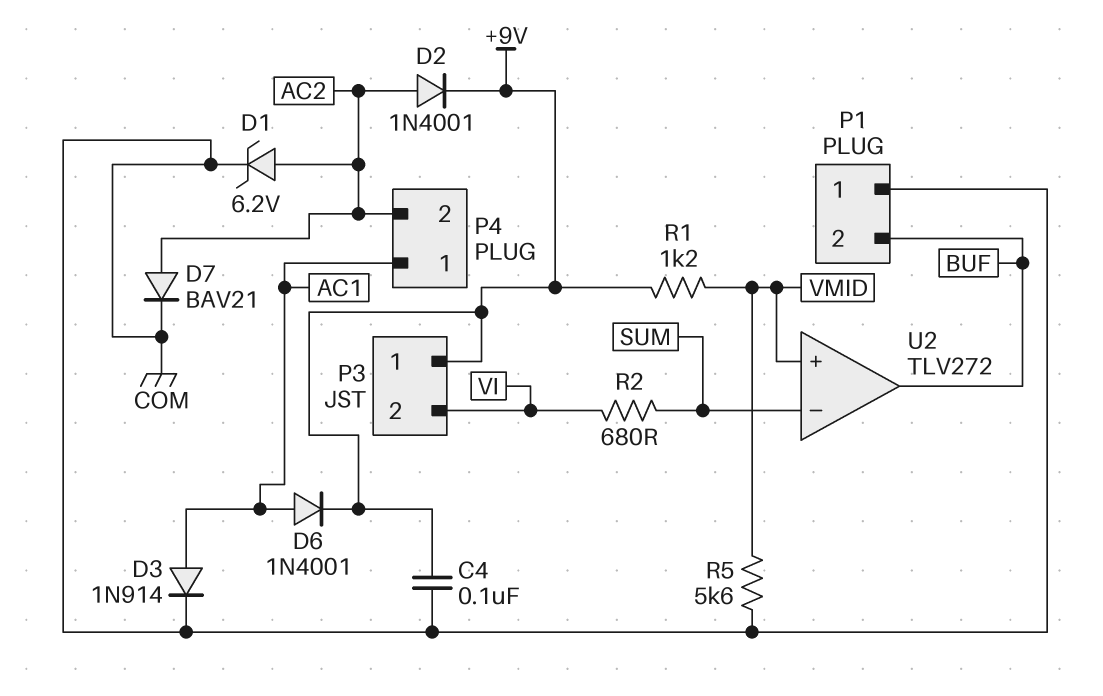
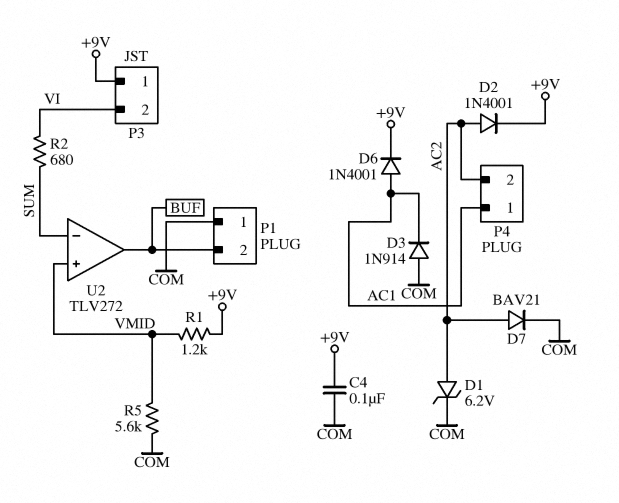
D3: diode 1N914 (A AC1, K COM) -> diode 1N914 (A COM, K AC1)

